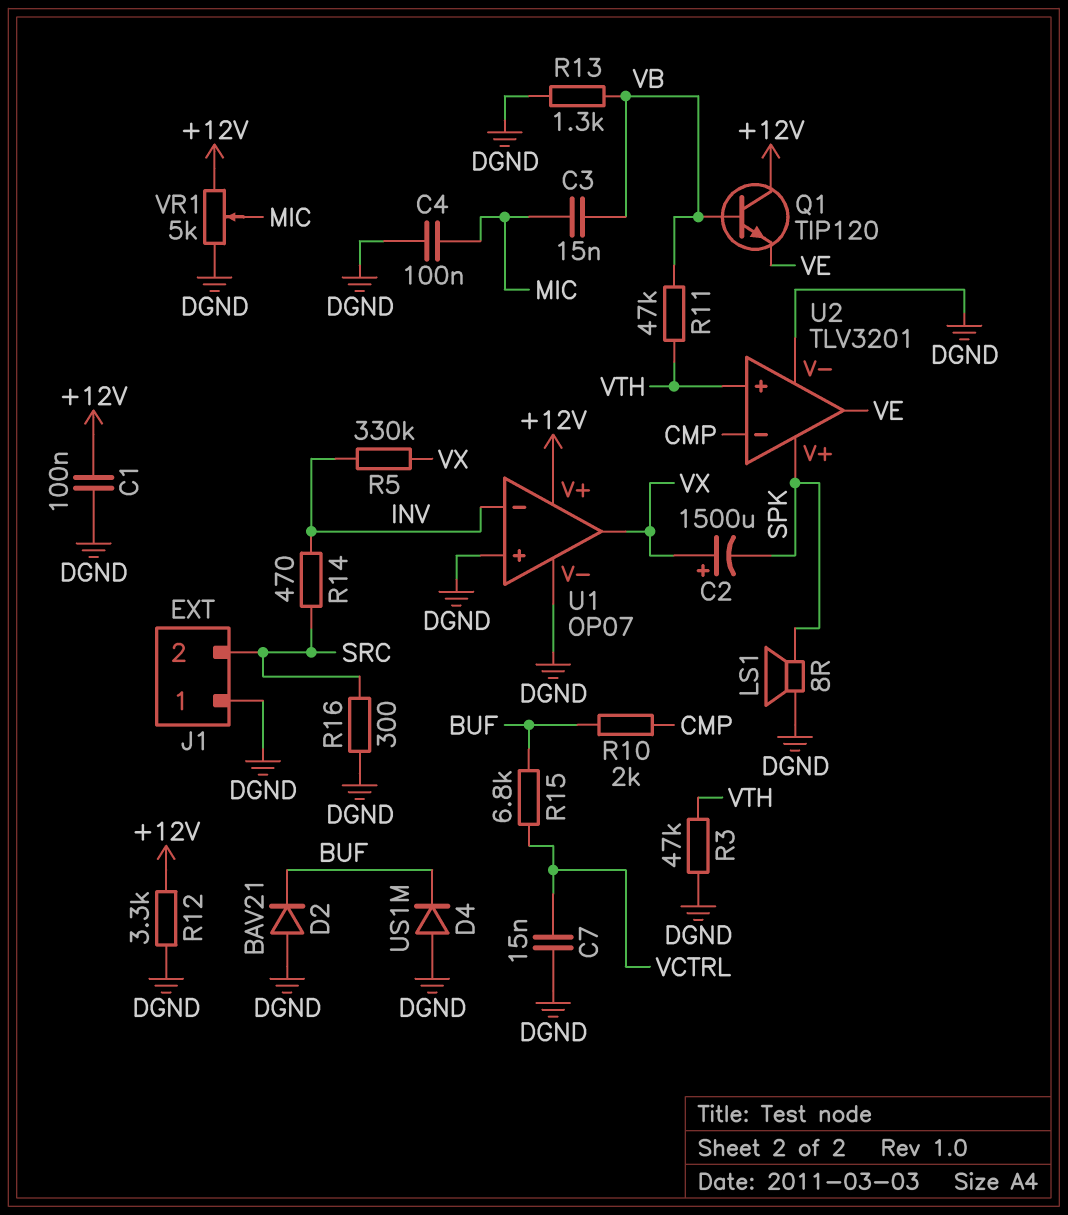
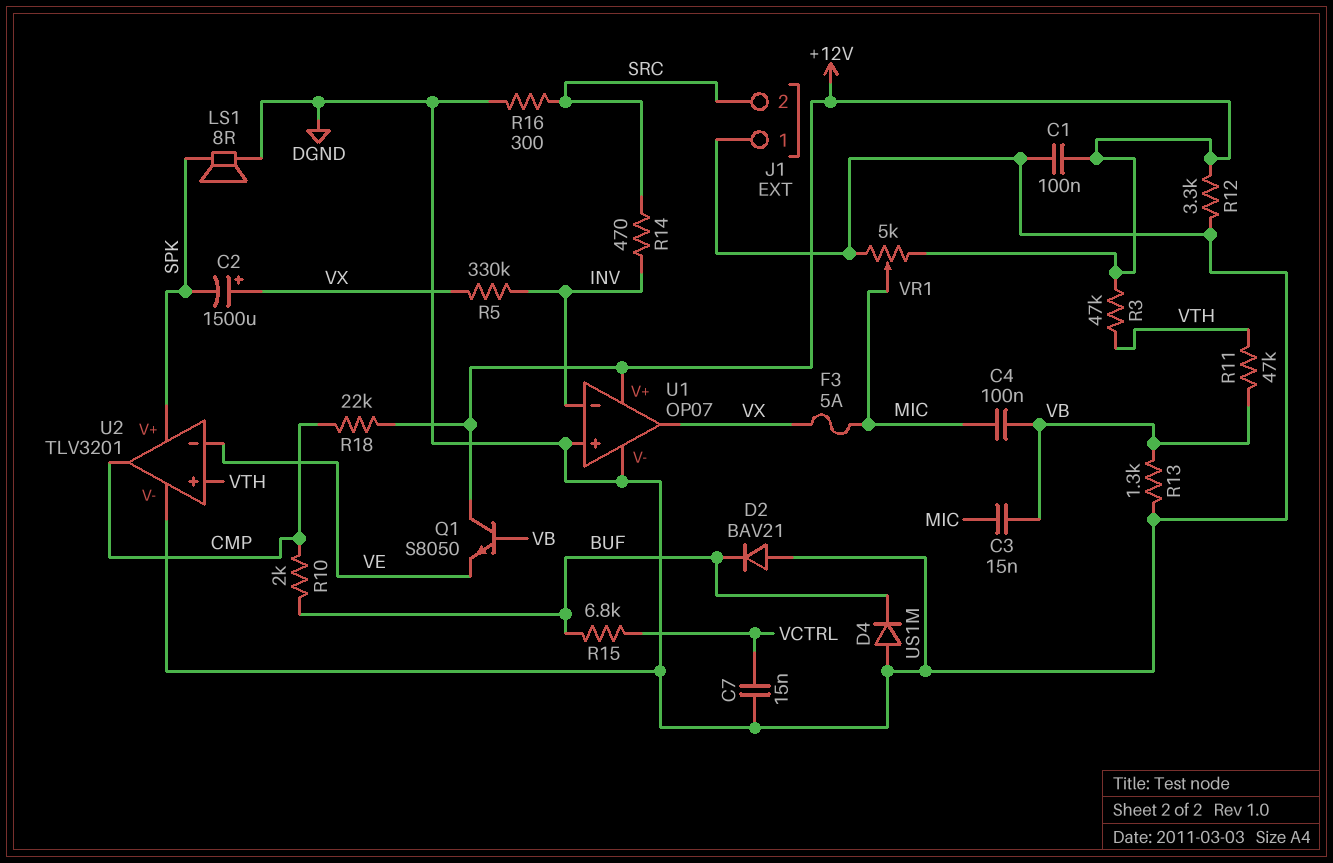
C4: 100nF (DGND, MIC) -> 100nF (MIC, VB)
F3: none -> 5A (MIC, VX)
Q1: NPN TIP120 (B VB, C +12V, E VE) -> NPN S8050 (B VB, C +12V, E VE)
R3: 47k (DGND, VTH) -> 47k (+12V, VTH)
R18: none -> 22k (+12V, CMP)
U2 pin in-: CMP -> VE
U2 pin out: VE -> CMP

